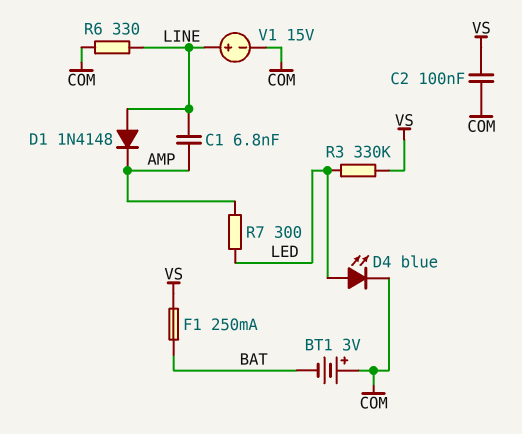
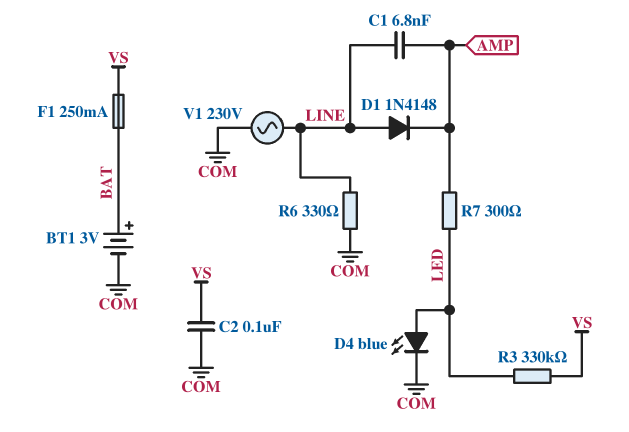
BT1: 3V (plus COM, minus BAT) -> 3V (plus BAT, minus COM)
V1: 15V (plus LINE, minus COM) -> AC 230V (COM, LINE)

